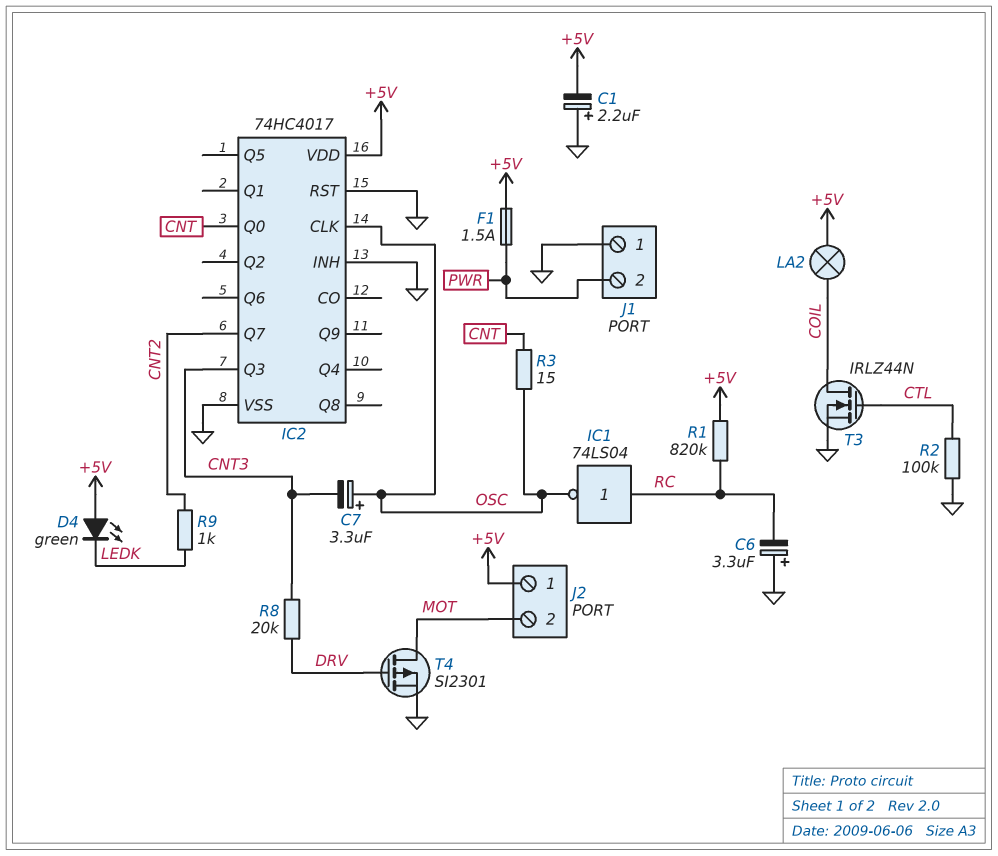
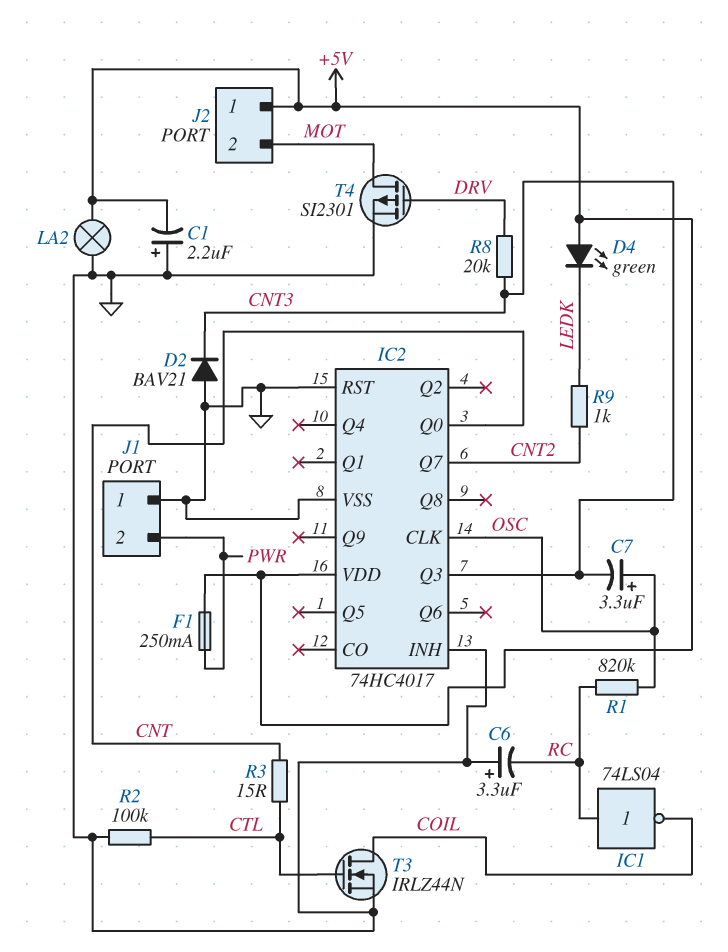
D2: none -> diode BAV21 (A GND, K CNT3)
F1: 1.5A (+5V, PWR) -> 250mA (+5V, PWR)
IC1: NOT 74LS04 (in RC, out OSC) -> NOT 74LS04 (in RC, out COIL)
LA2: lamp (+5V, COIL) -> lamp (+5V, GND)
R1: 820k (+5V, RC) -> 820k (OSC, RC)
R3: 15 (CNT, OSC) -> 15 (CNT, CTL)

